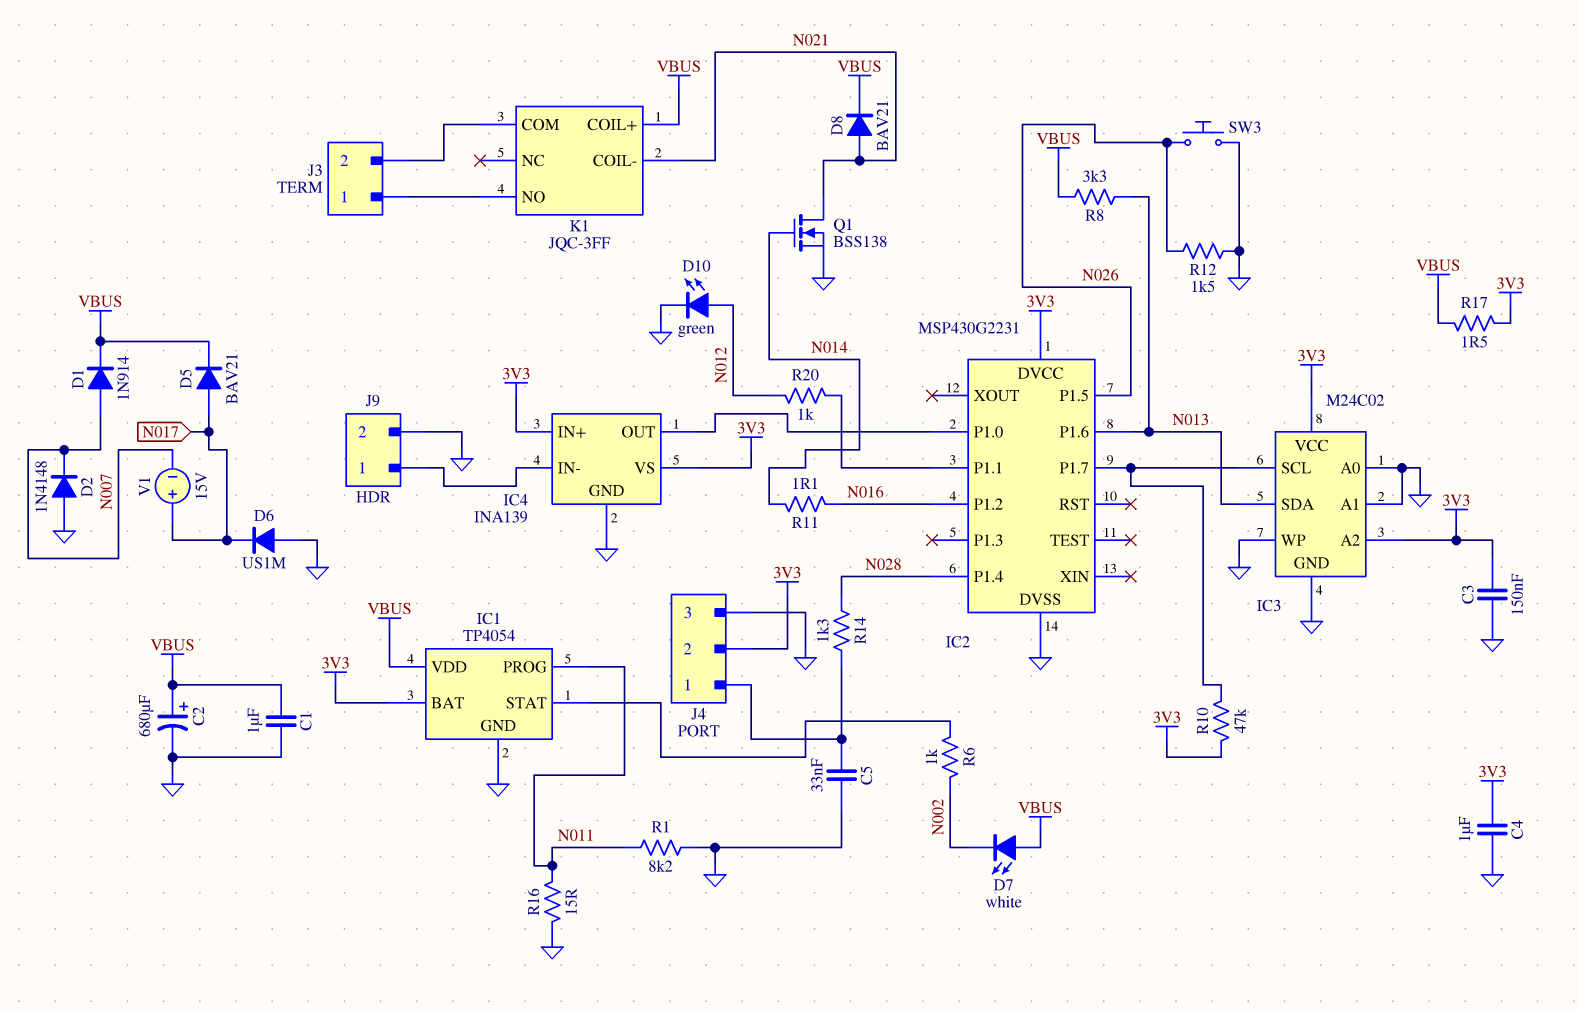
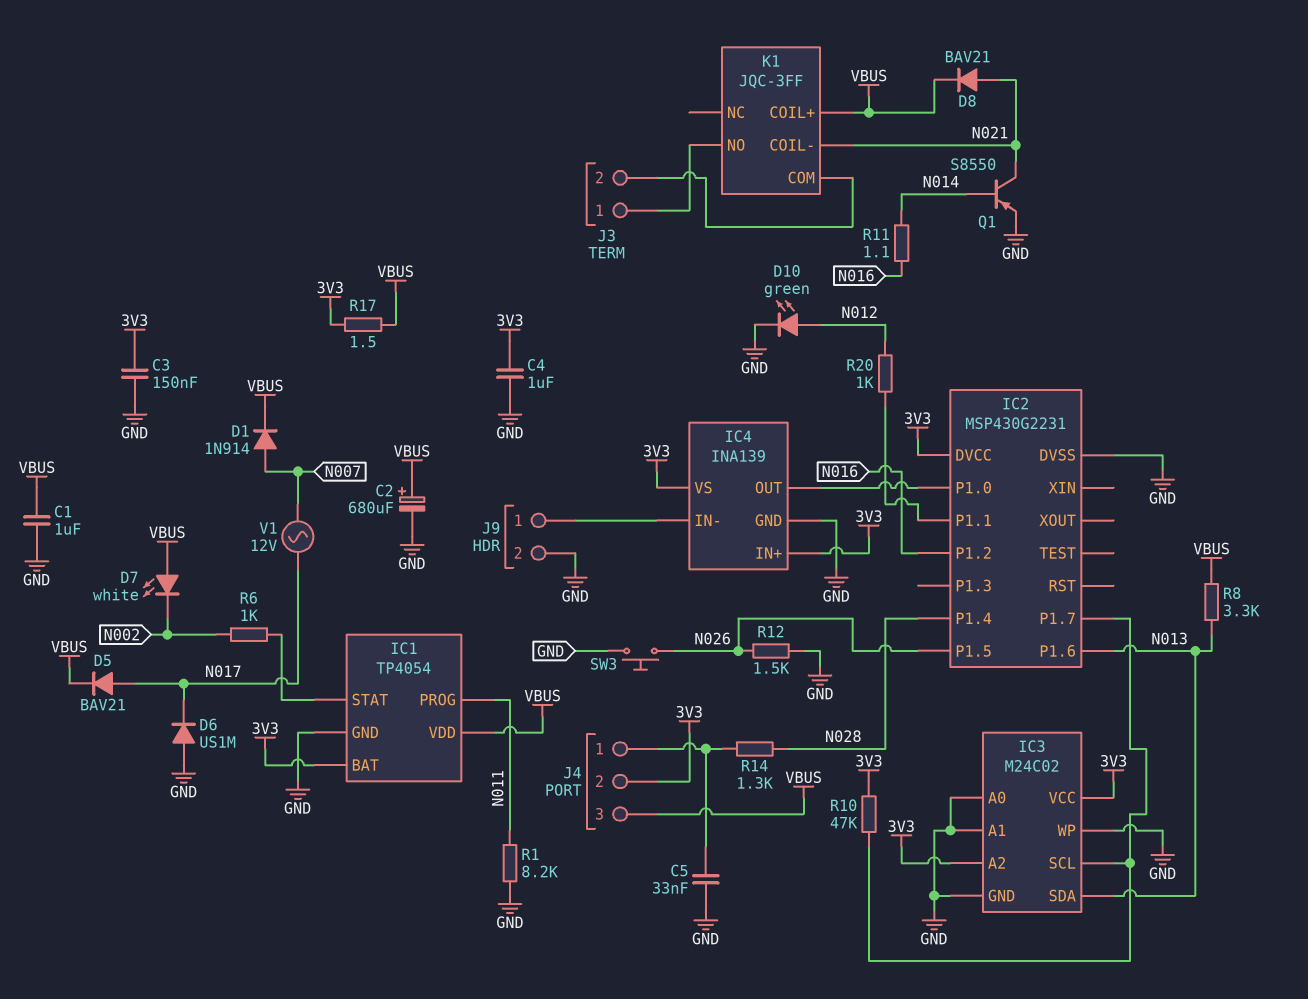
D2: diode 1N4148 (A GND, K N007) -> none
J4 pin 3: GND -> VBUS
Q1: NMOS BSS138 (G N014, D N021, S GND) -> PNP S8550 (B N014, C N021, E GND)
R16: 15 (GND, N011) -> none
V1: 15V (plus N017, minus N007) -> AC 12V (N007, N017)

